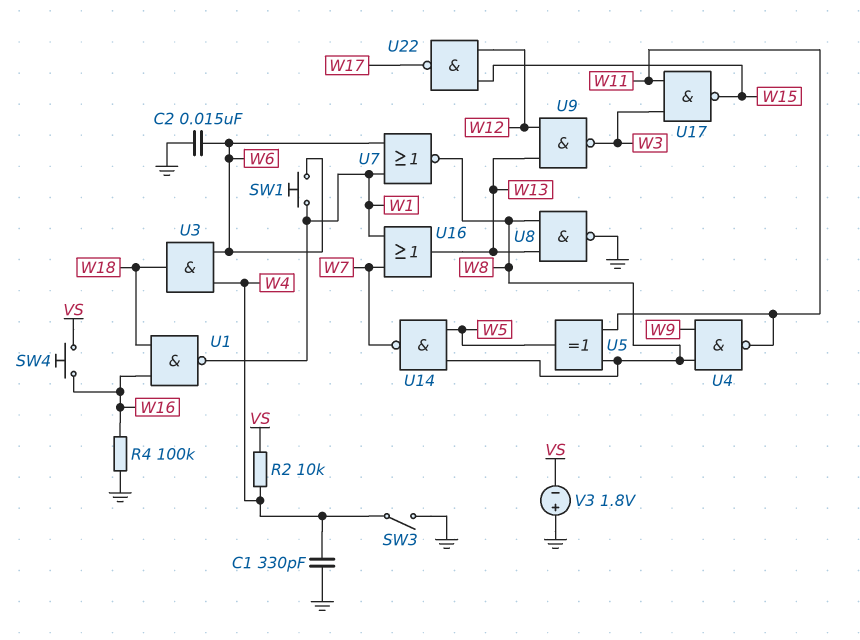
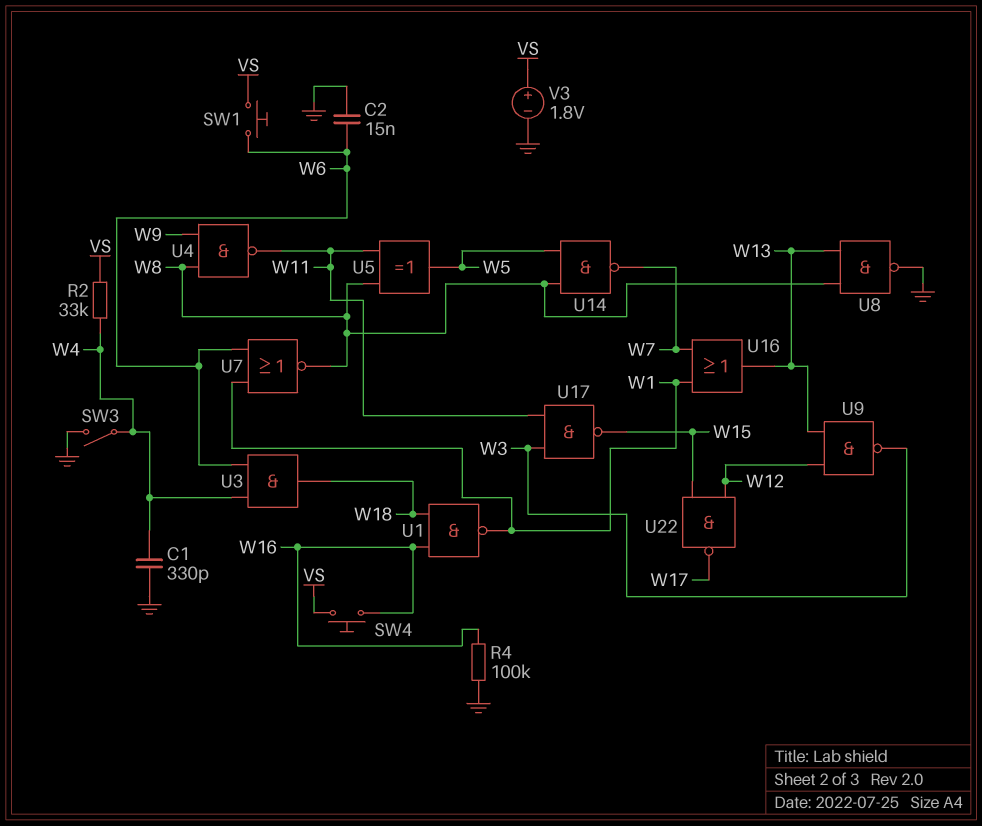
R2: 10k (VS, W4) -> 33k (VS, W4)
SW1: button (W1, W6) -> button (VS, W6)
V3: 1.8V (plus GND, minus VS) -> 1.8V (plus VS, minus GND)

